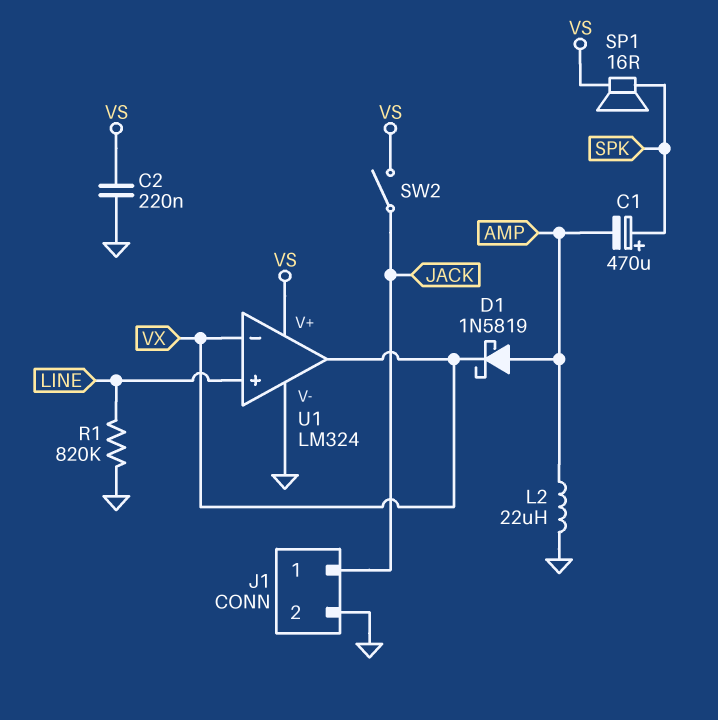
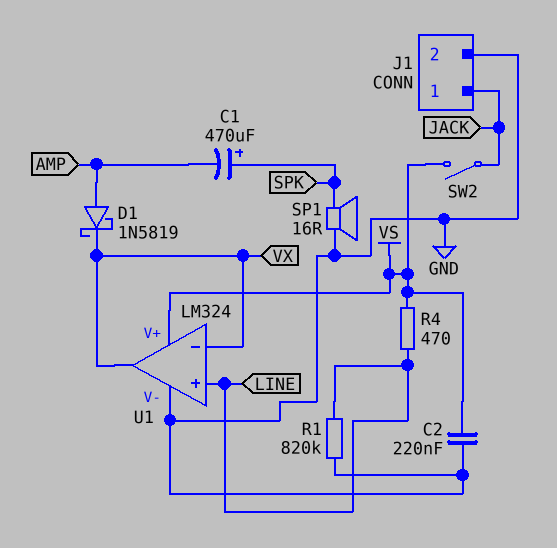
L2: 22uH (AMP, GND) -> none
R4: none -> 470 (LINE, VS)
SP1: speaker 16R (SPK, VS) -> speaker 16R (GND, SPK)

